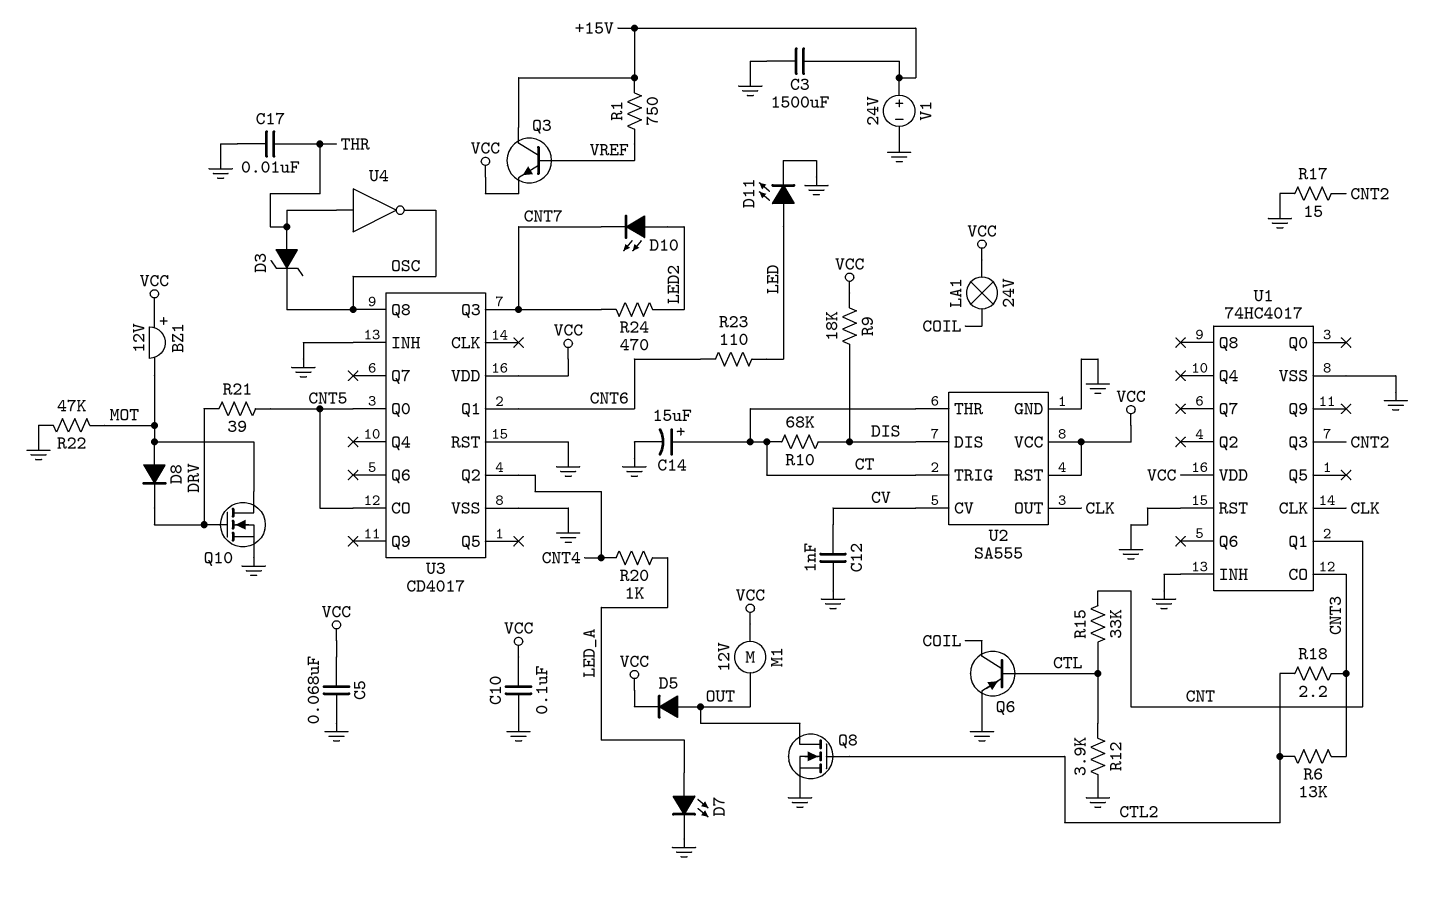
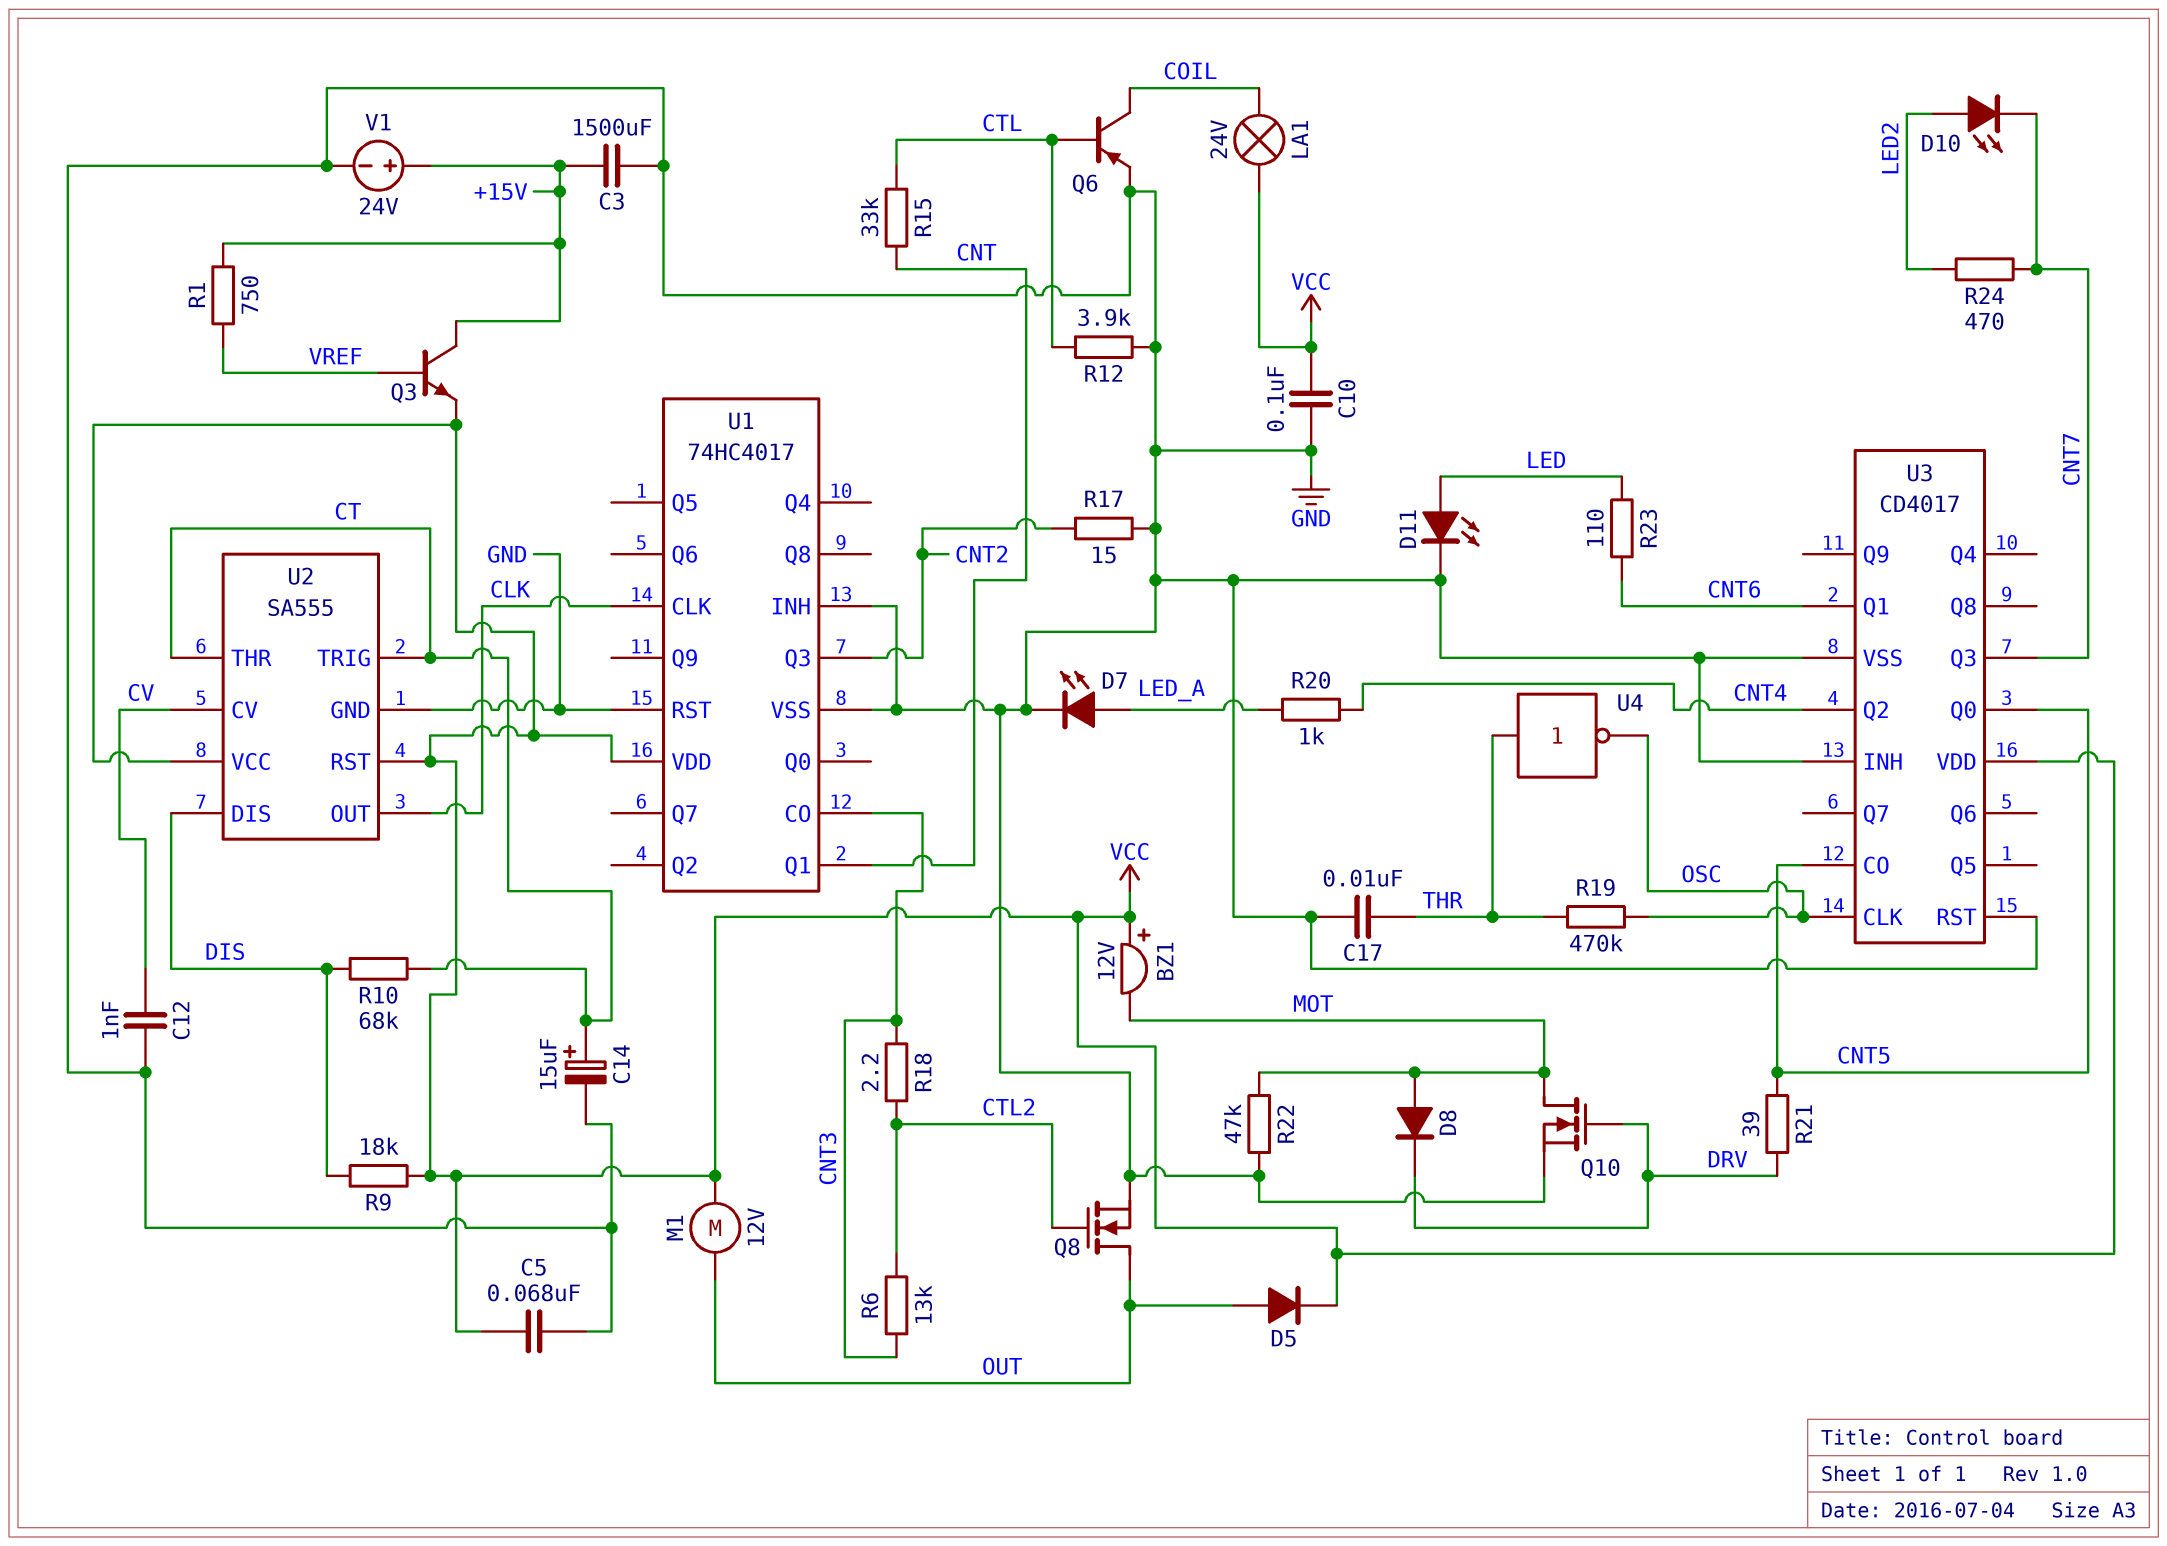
D3: zener (A THR, K OSC) -> none
R19: none -> 470k (OSC, THR)
U3 pin CLK: none -> OSC
U3 pin Q8: OSC -> none

